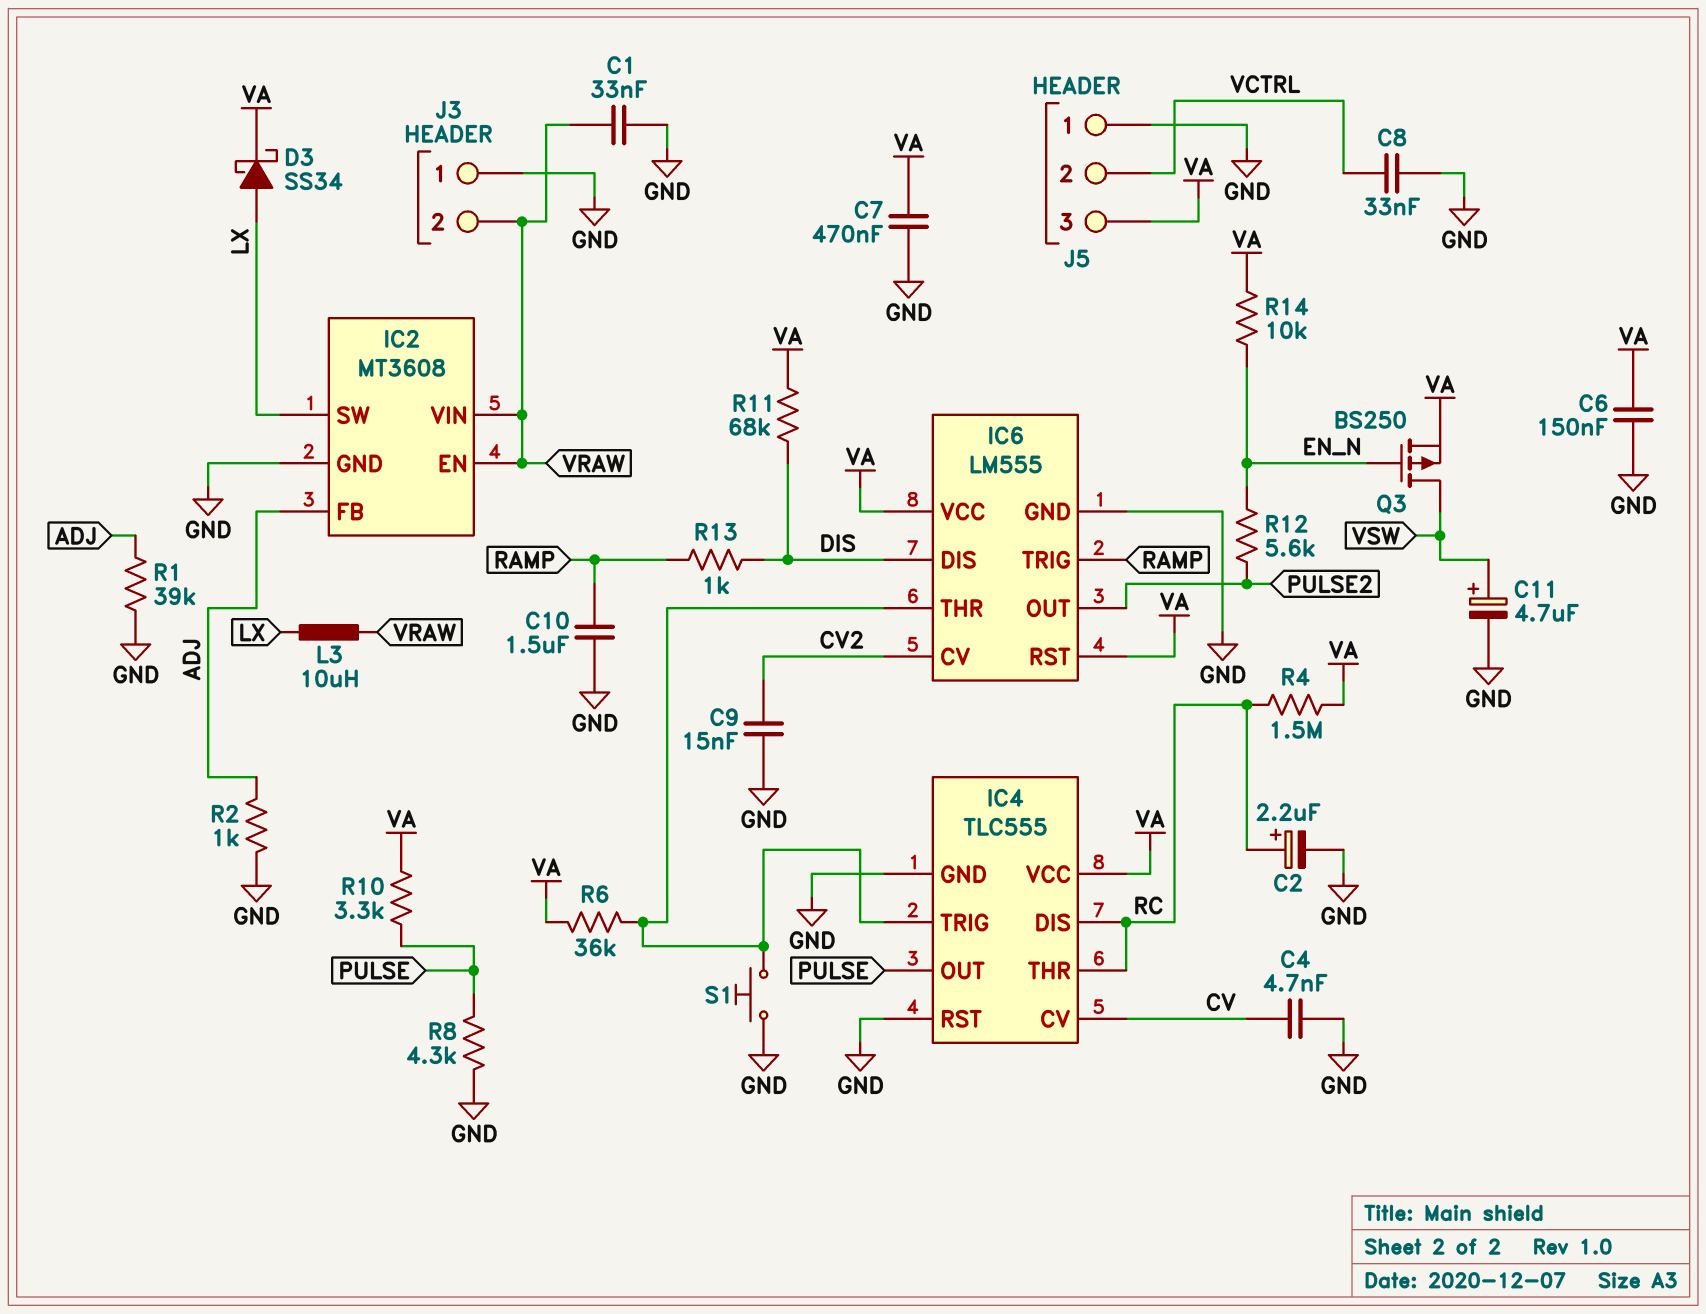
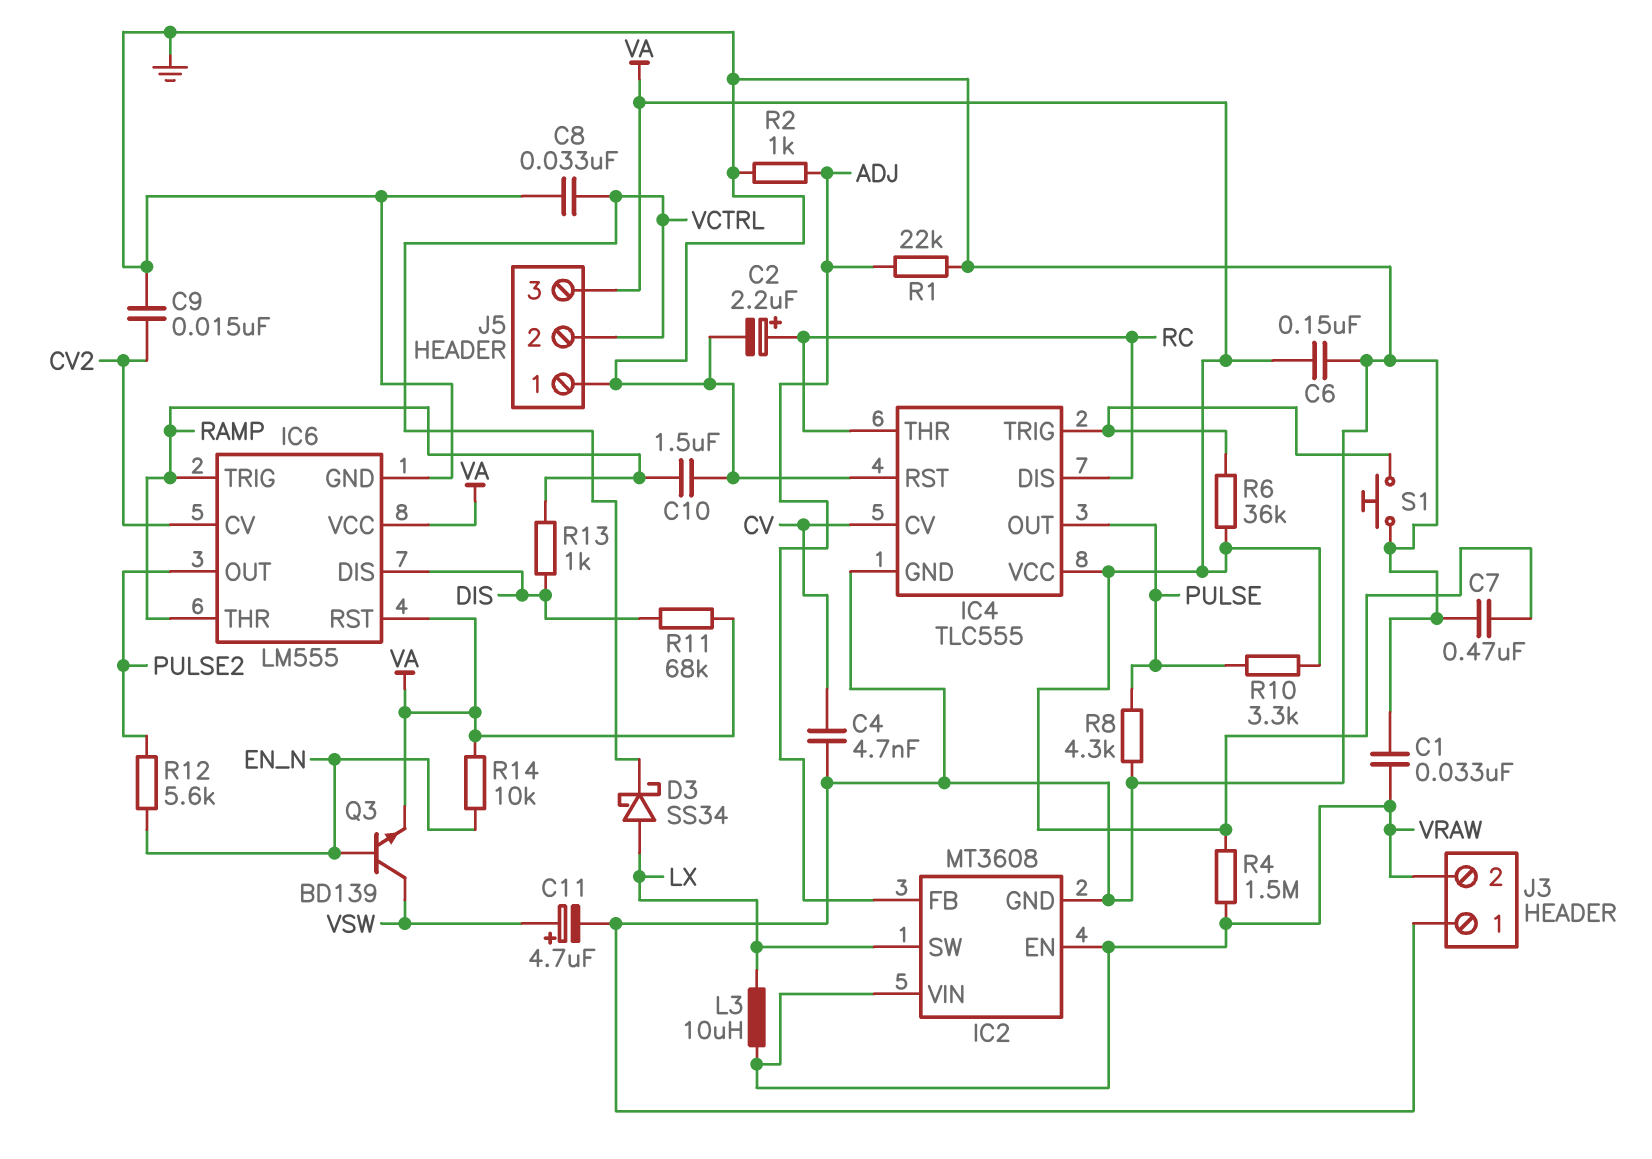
D3: schottky SS34 (A LX, K VA) -> schottky SS34 (A LX, K VCTRL)
IC6 pin THR: IC4/TRIG -> RAMP
Q3: PMOS BS250 (G EN_N, D VSW, S VA) -> NPN BD139 (B EN_N, C VSW, E VA)
R1: 39k (ADJ, GND) -> 22k (ADJ, GND)
R4: 1.5M (RC, VA) -> 1.5M (VA, VRAW)

